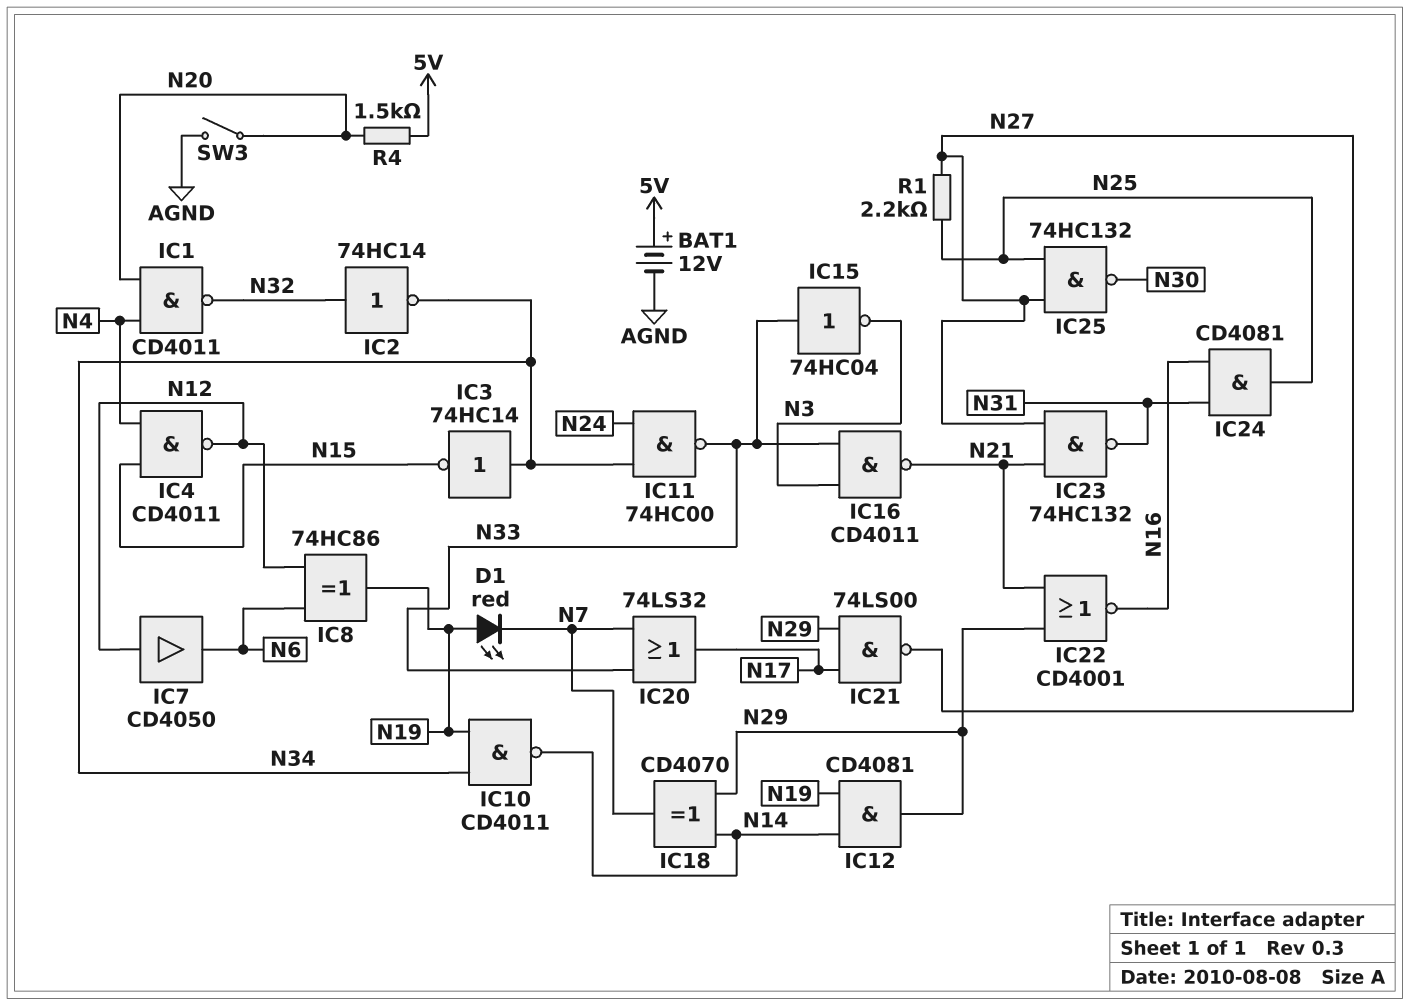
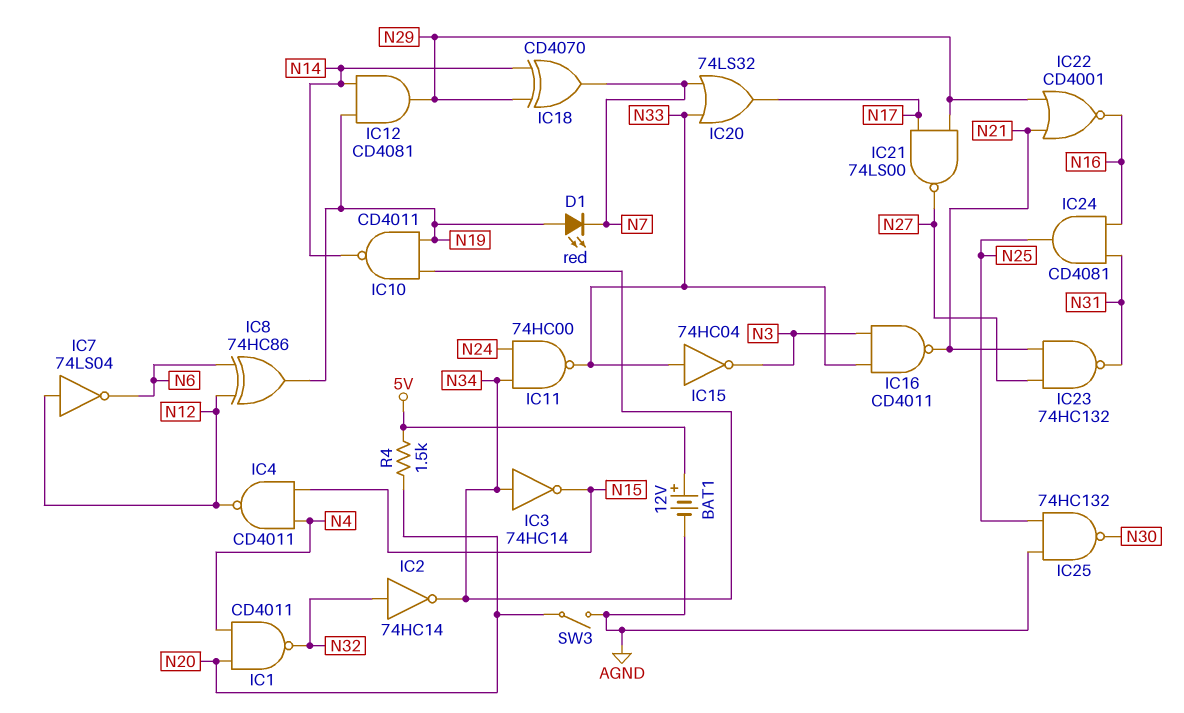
IC7: buffer CD4050 (in N12, out N6) -> NOT 74LS04 (in N12, out N6)
IC25: NAND 74HC132 (in N25, in N27, out N30) -> NAND 74HC132 (in AGND, in N25, out N30)
R1: 2.2k (N25, N27) -> none

